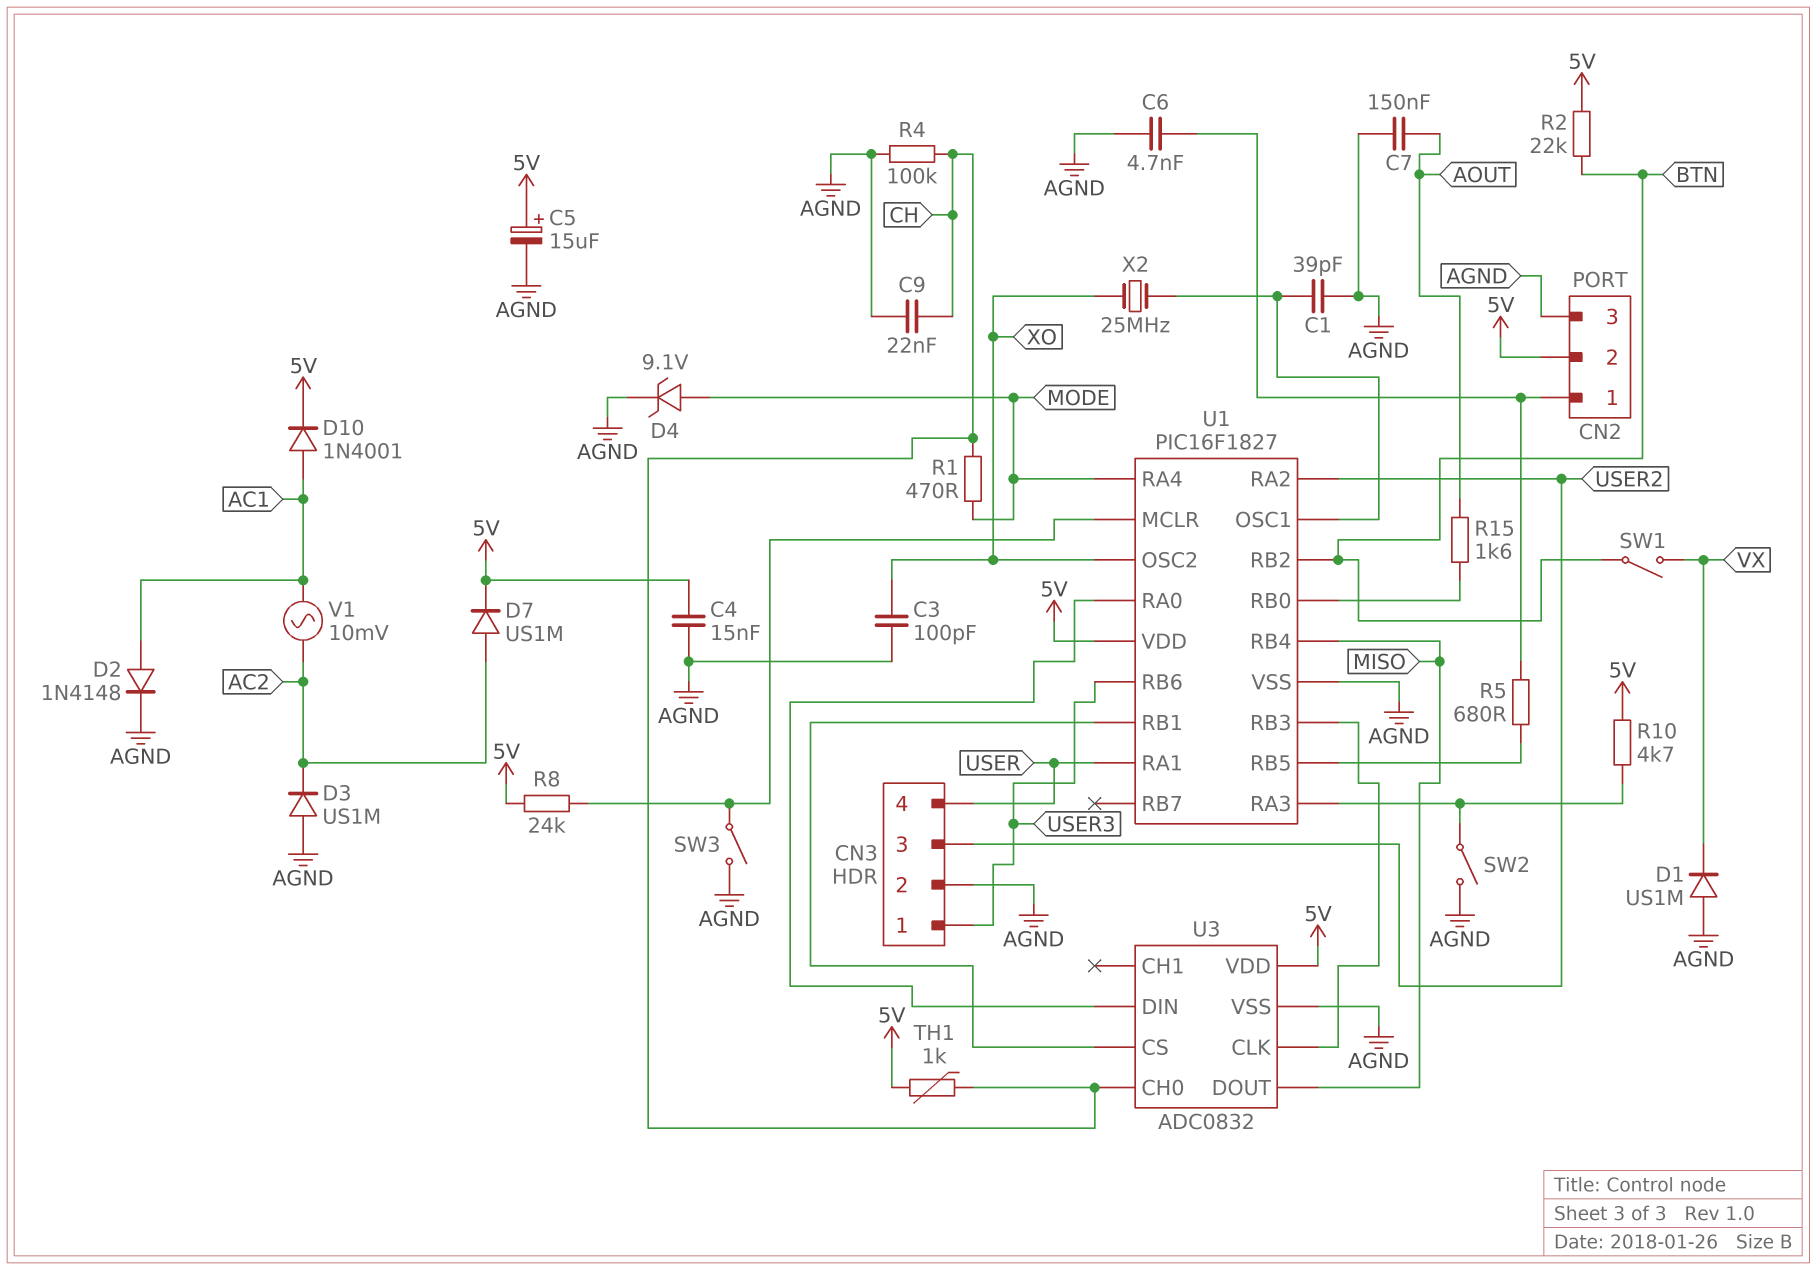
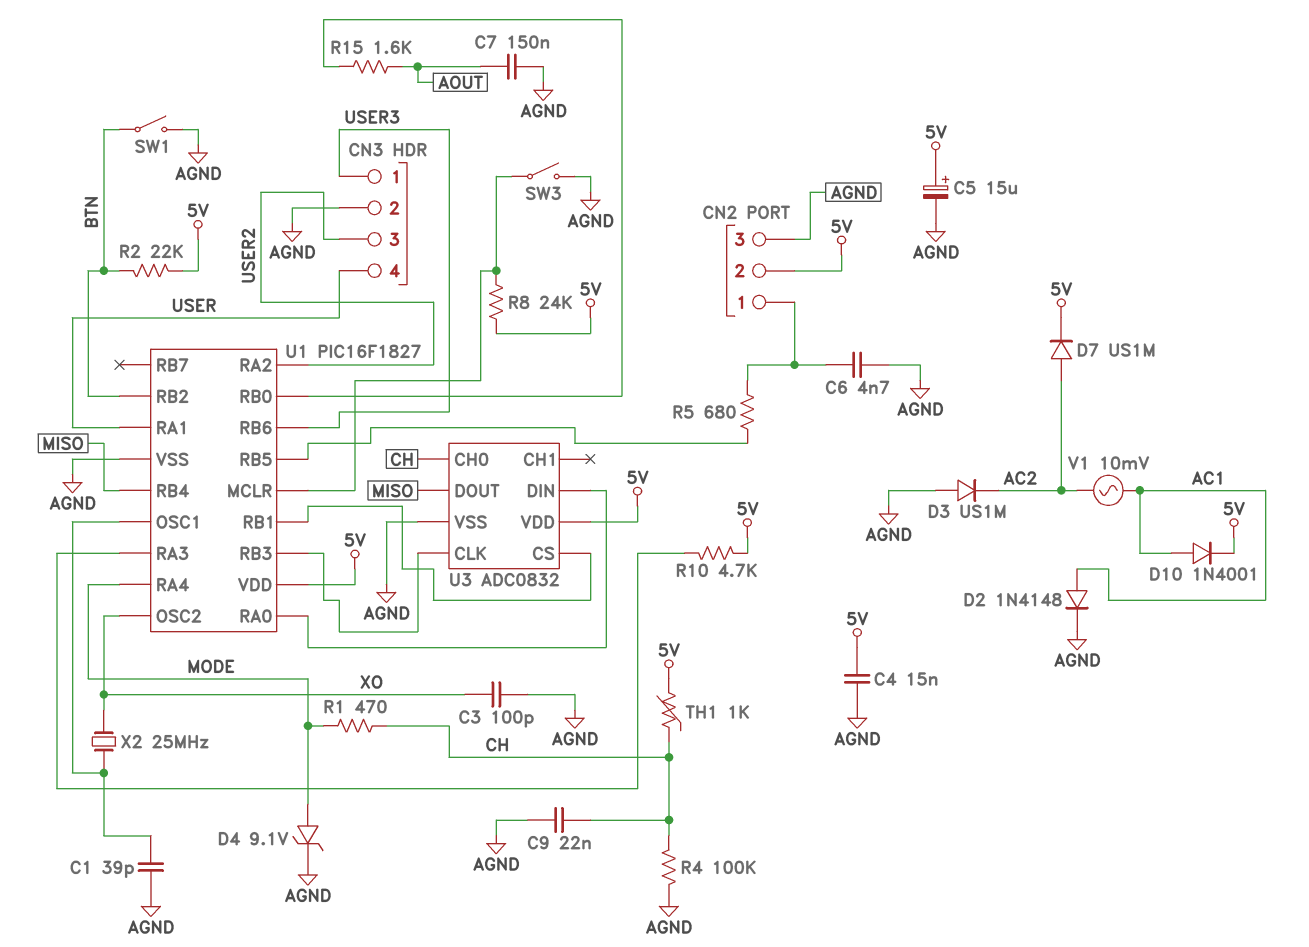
D1: diode US1M (A AGND, K VX) -> none
SW1: switch (BTN, VX) -> switch (AGND, BTN)
SW2: switch (AGND, U1/RA3) -> none

